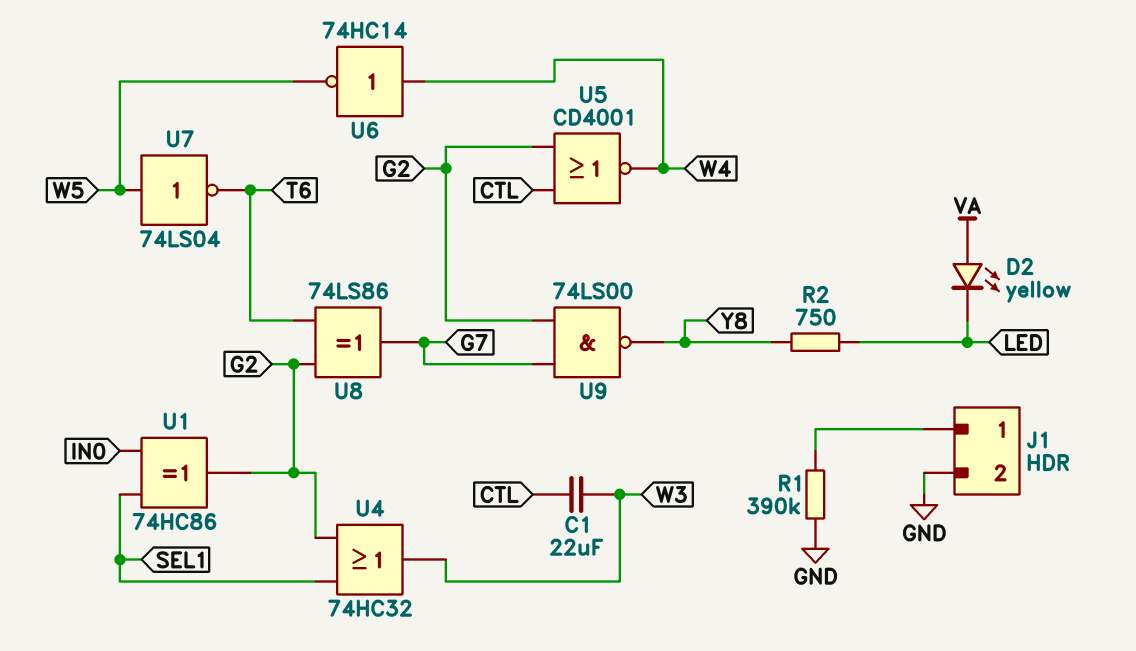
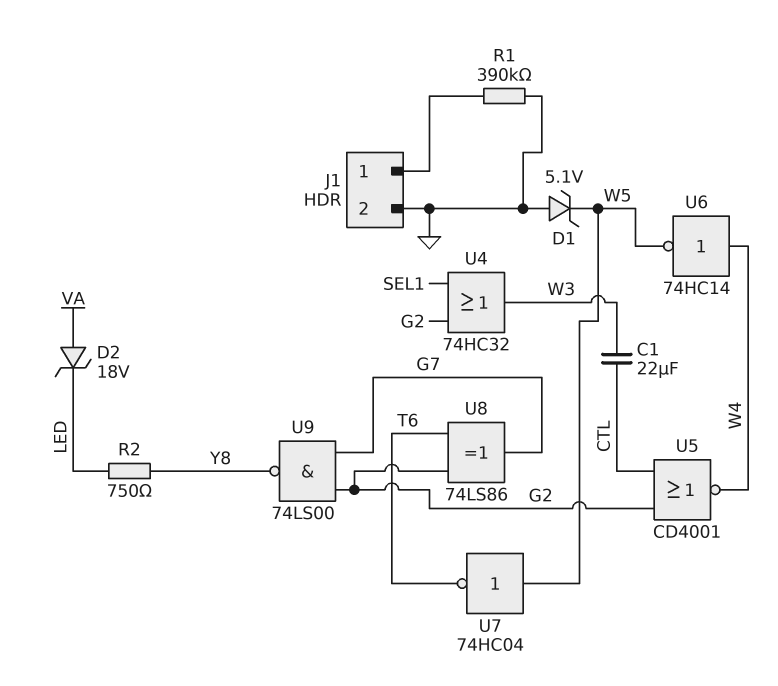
D1: none -> zener 5.1V (A GND, K W5)
D2: LED yellow (A VA, K LED) -> zener 18V (A VA, K LED)
U1: XOR 74HC86 (in IN0, in SEL1, out G2) -> none
U7: NOT 74LS04 (in W5, out T6) -> NOT 74HC04 (in W5, out T6)

